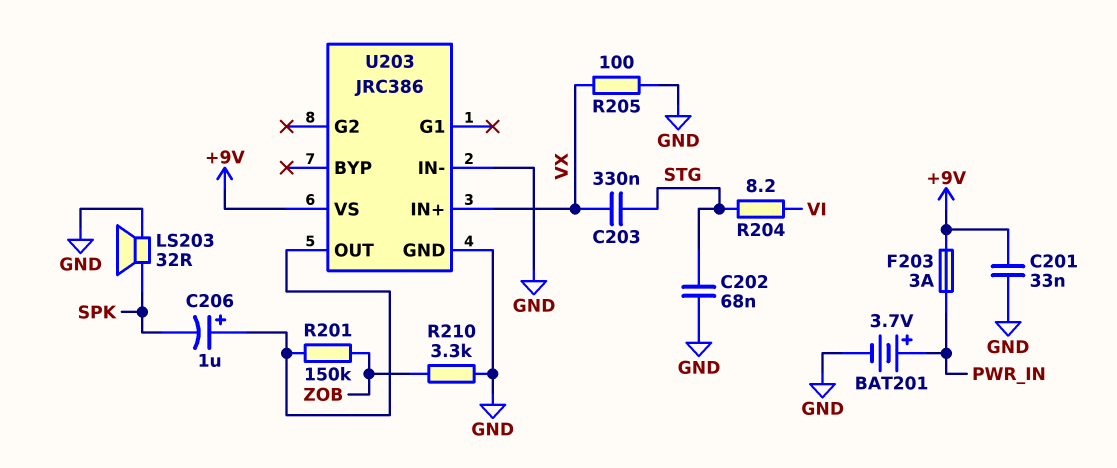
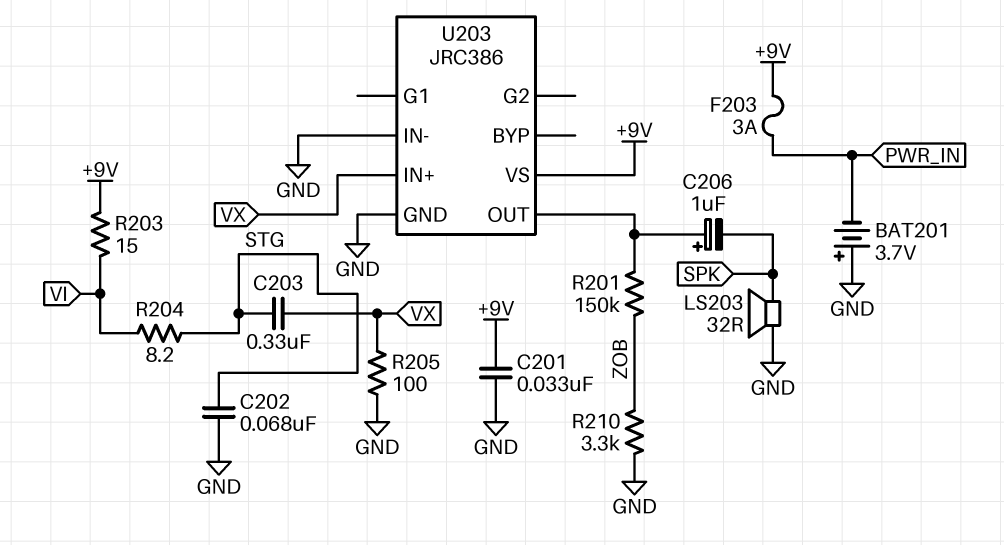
BAT201: 3.7V (plus PWR_IN, minus GND) -> 3.7V (plus GND, minus PWR_IN)
R203: none -> 15 (+9V, VI)

